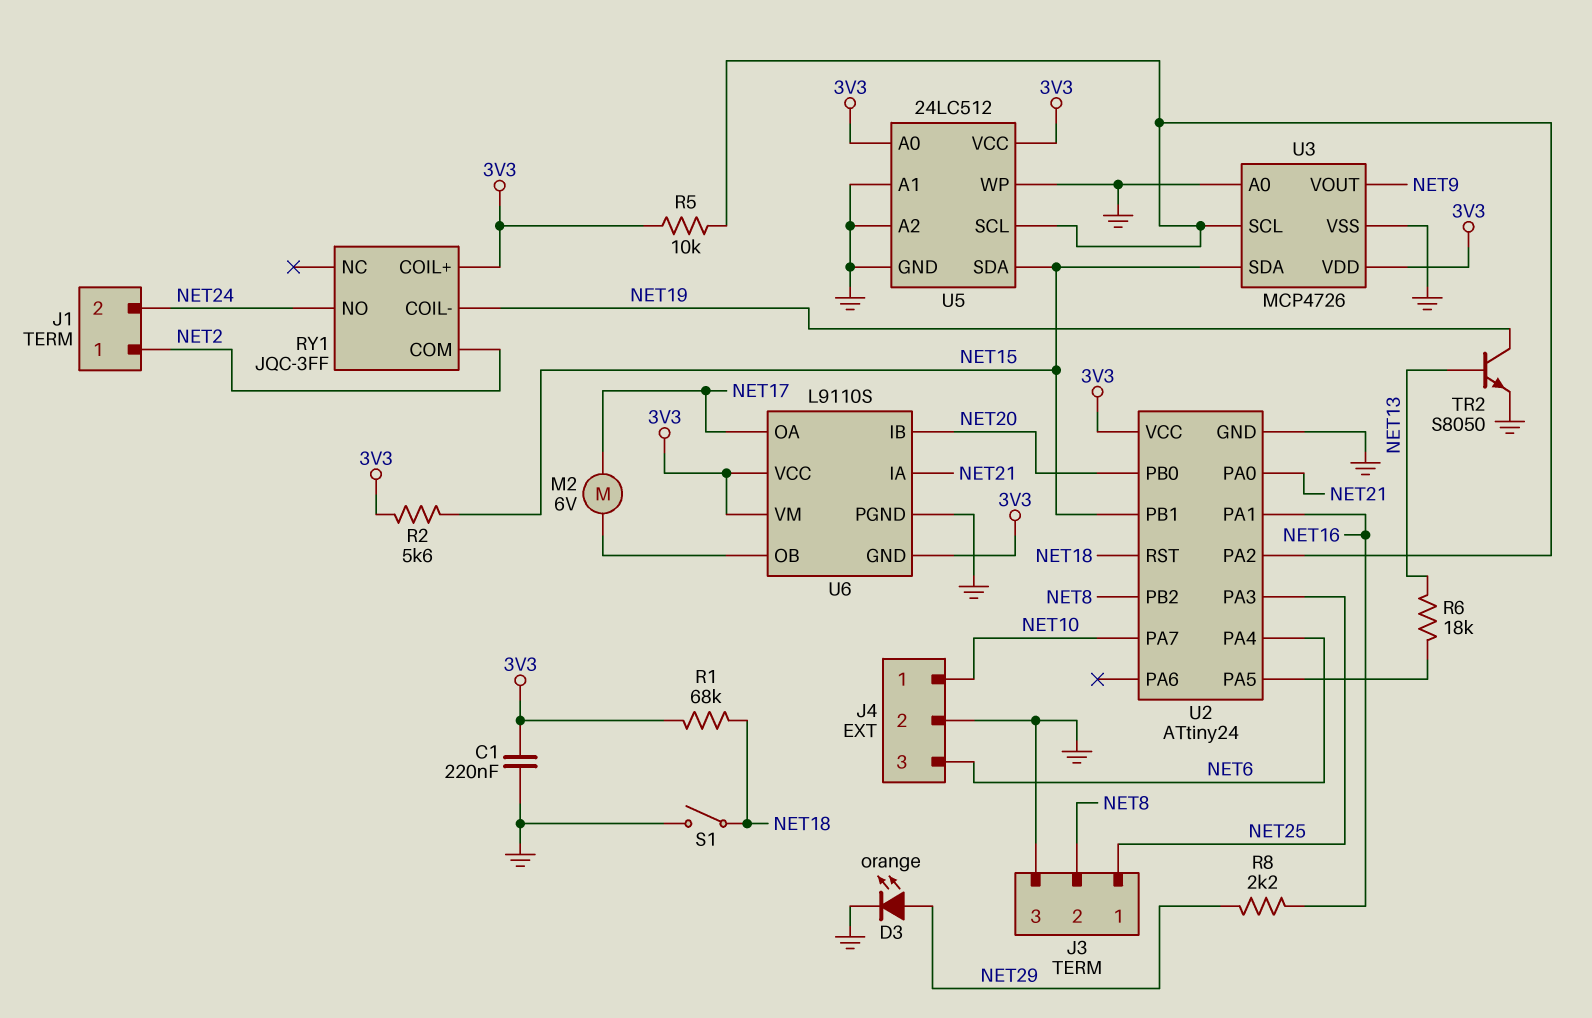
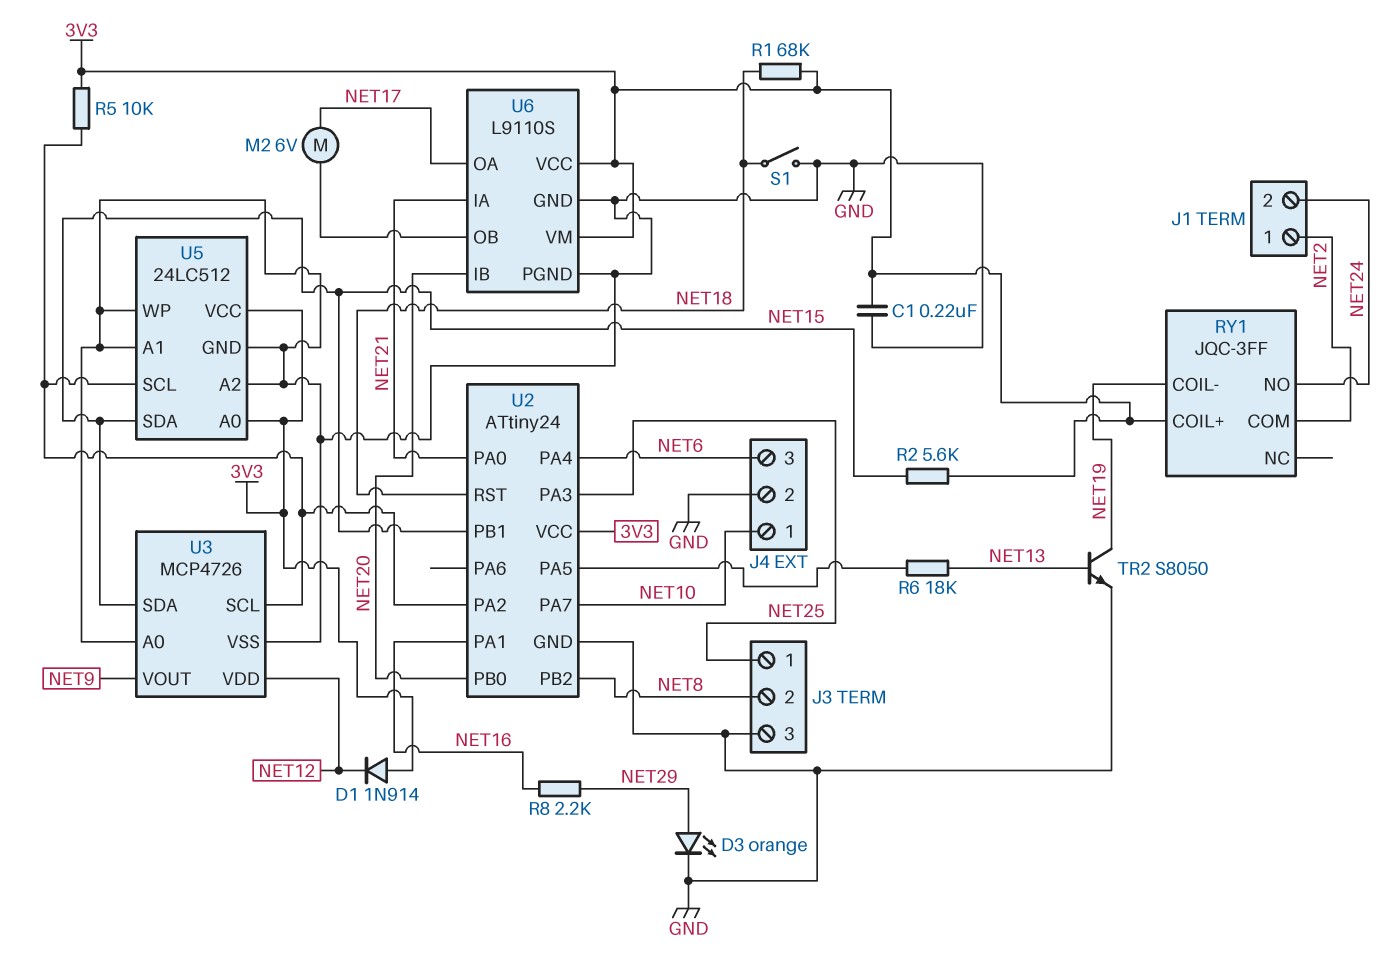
D1: none -> diode 1N914 (A 3V3, K NET12)
U3 pin VDD: 3V3 -> NET12
U6 pin GND: 3V3 -> GND

